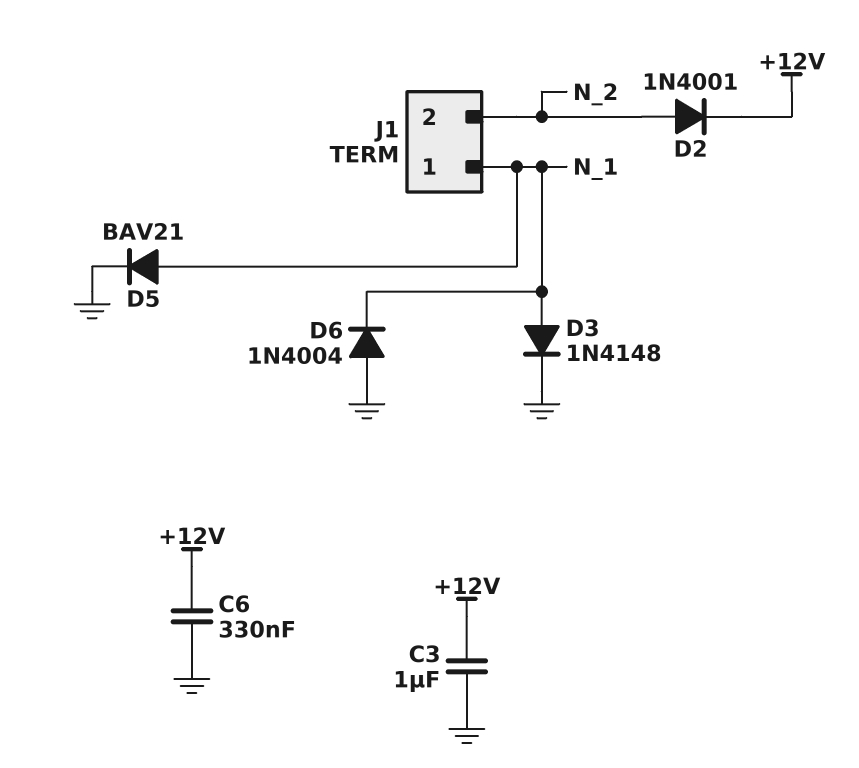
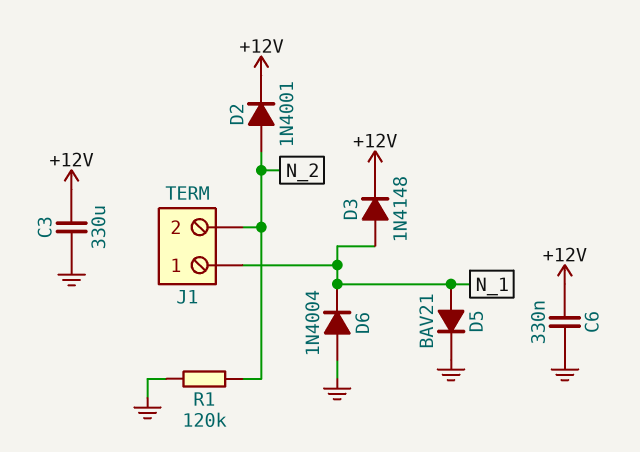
C3: 1uF (+12V, GND) -> 330uF (+12V, GND)
D3: diode 1N4148 (A N_1, K GND) -> diode 1N4148 (A N_1, K +12V)
R1: none -> 120k (GND, N_2)

